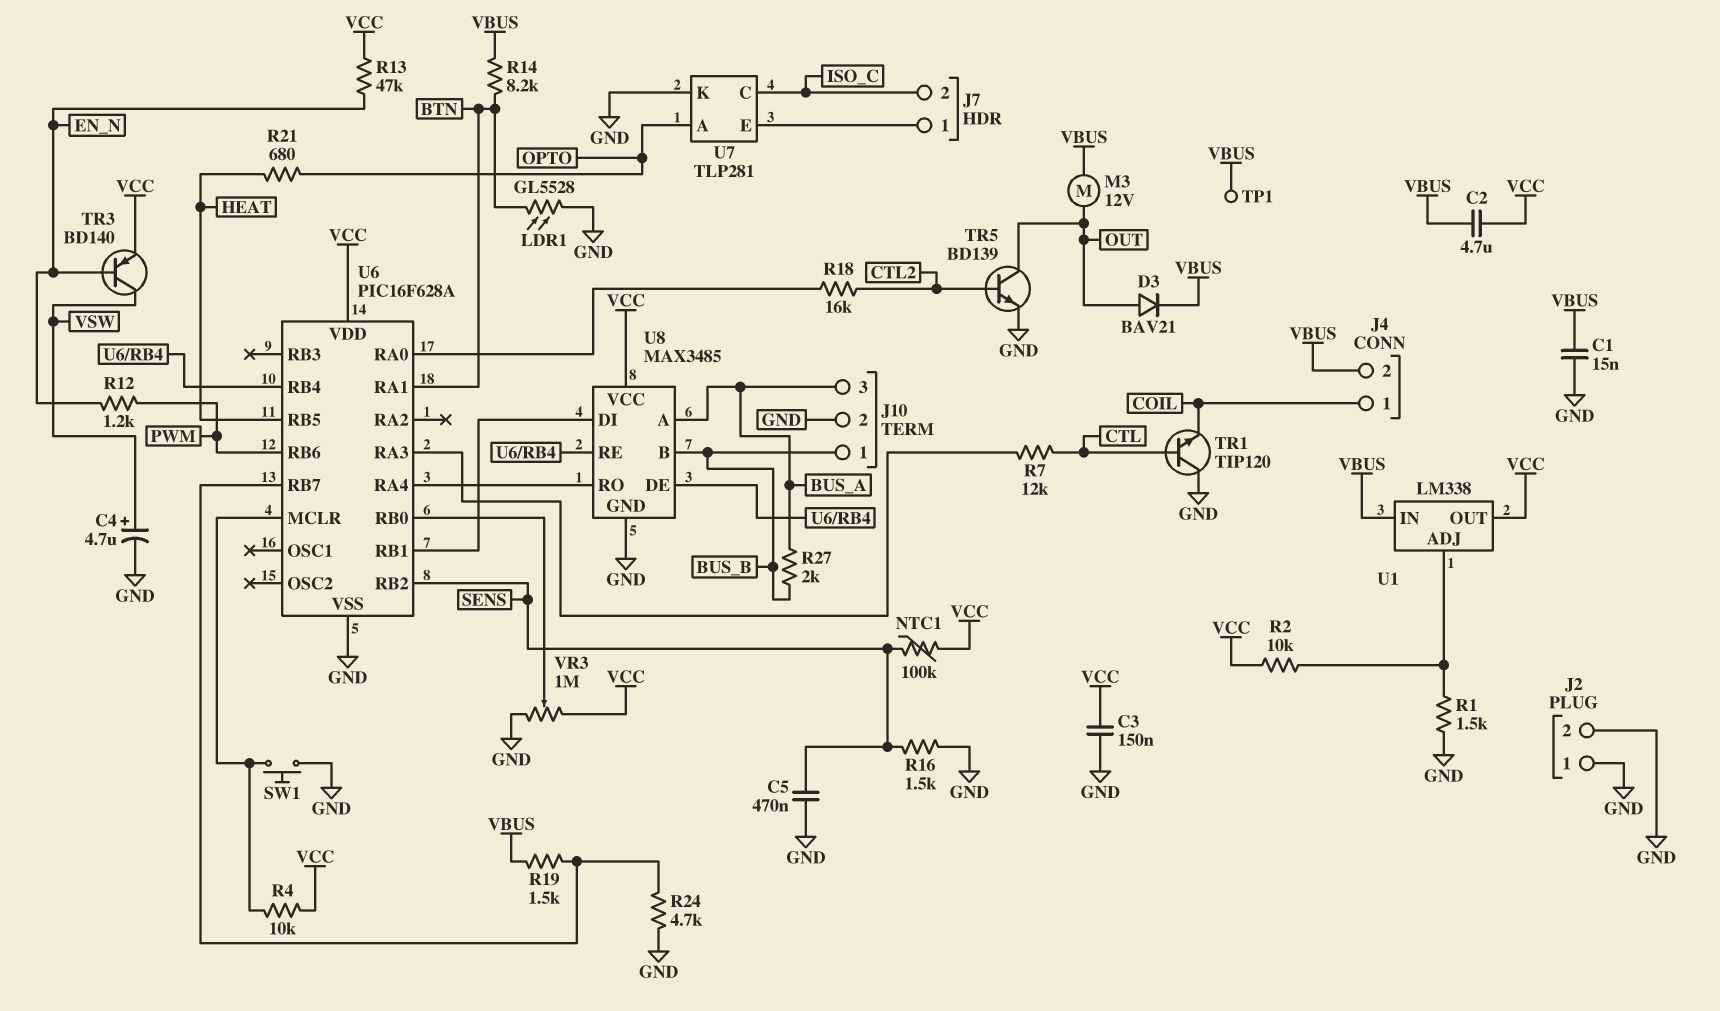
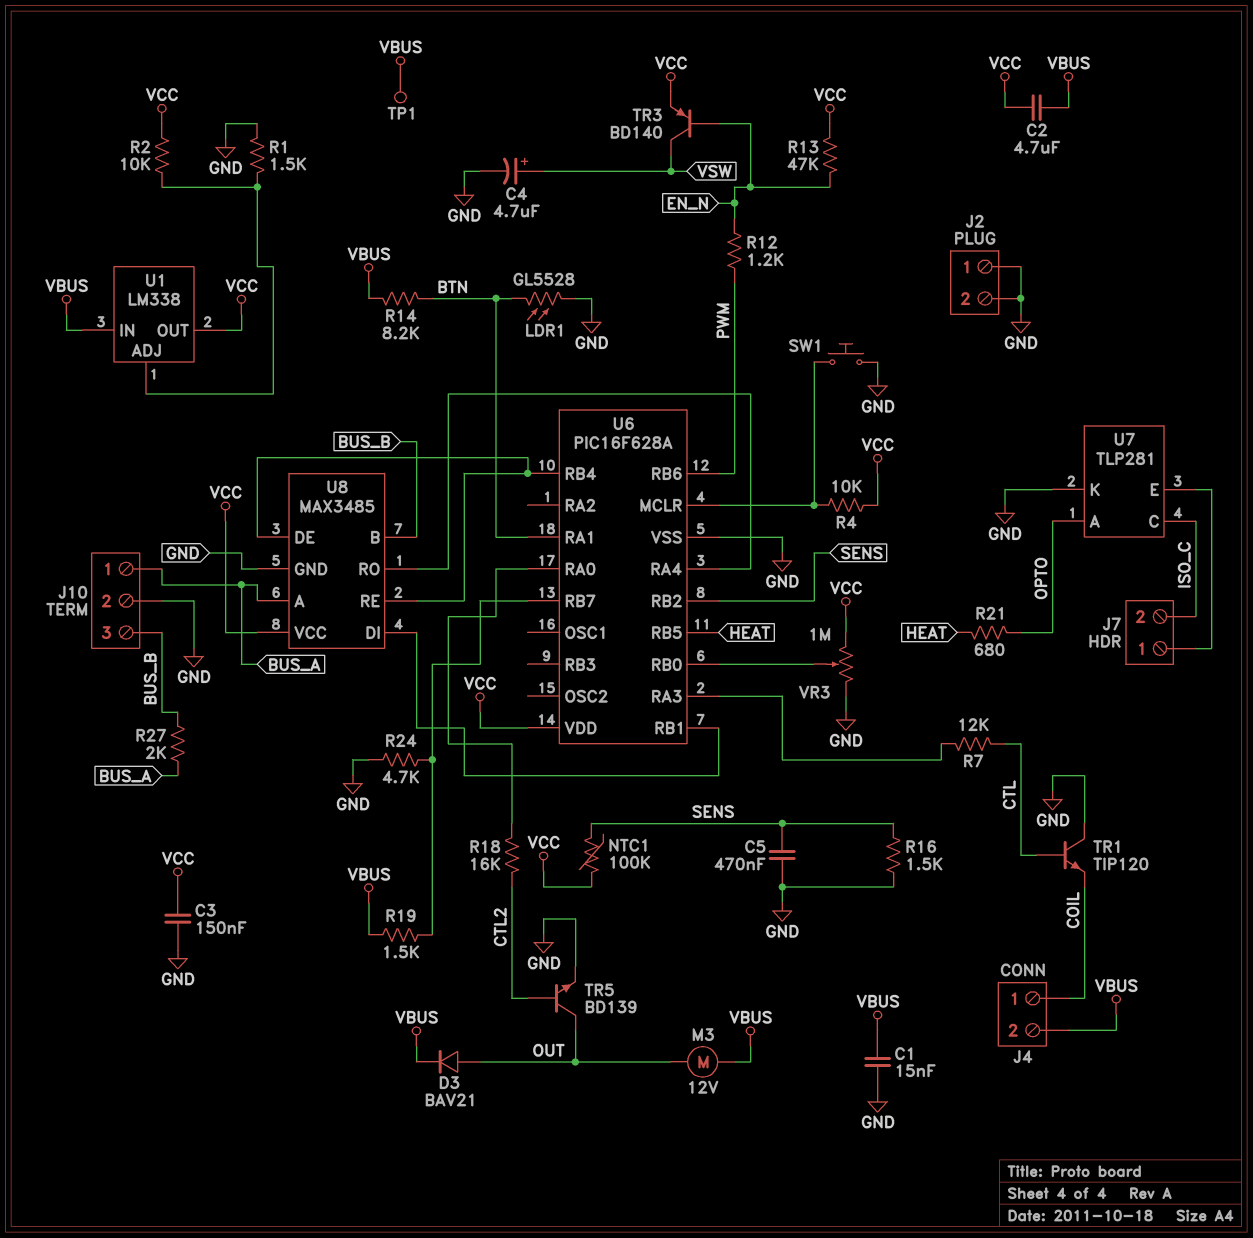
J10 pin 1: BUS_B -> BUS_A
J10 pin 3: BUS_A -> BUS_B

